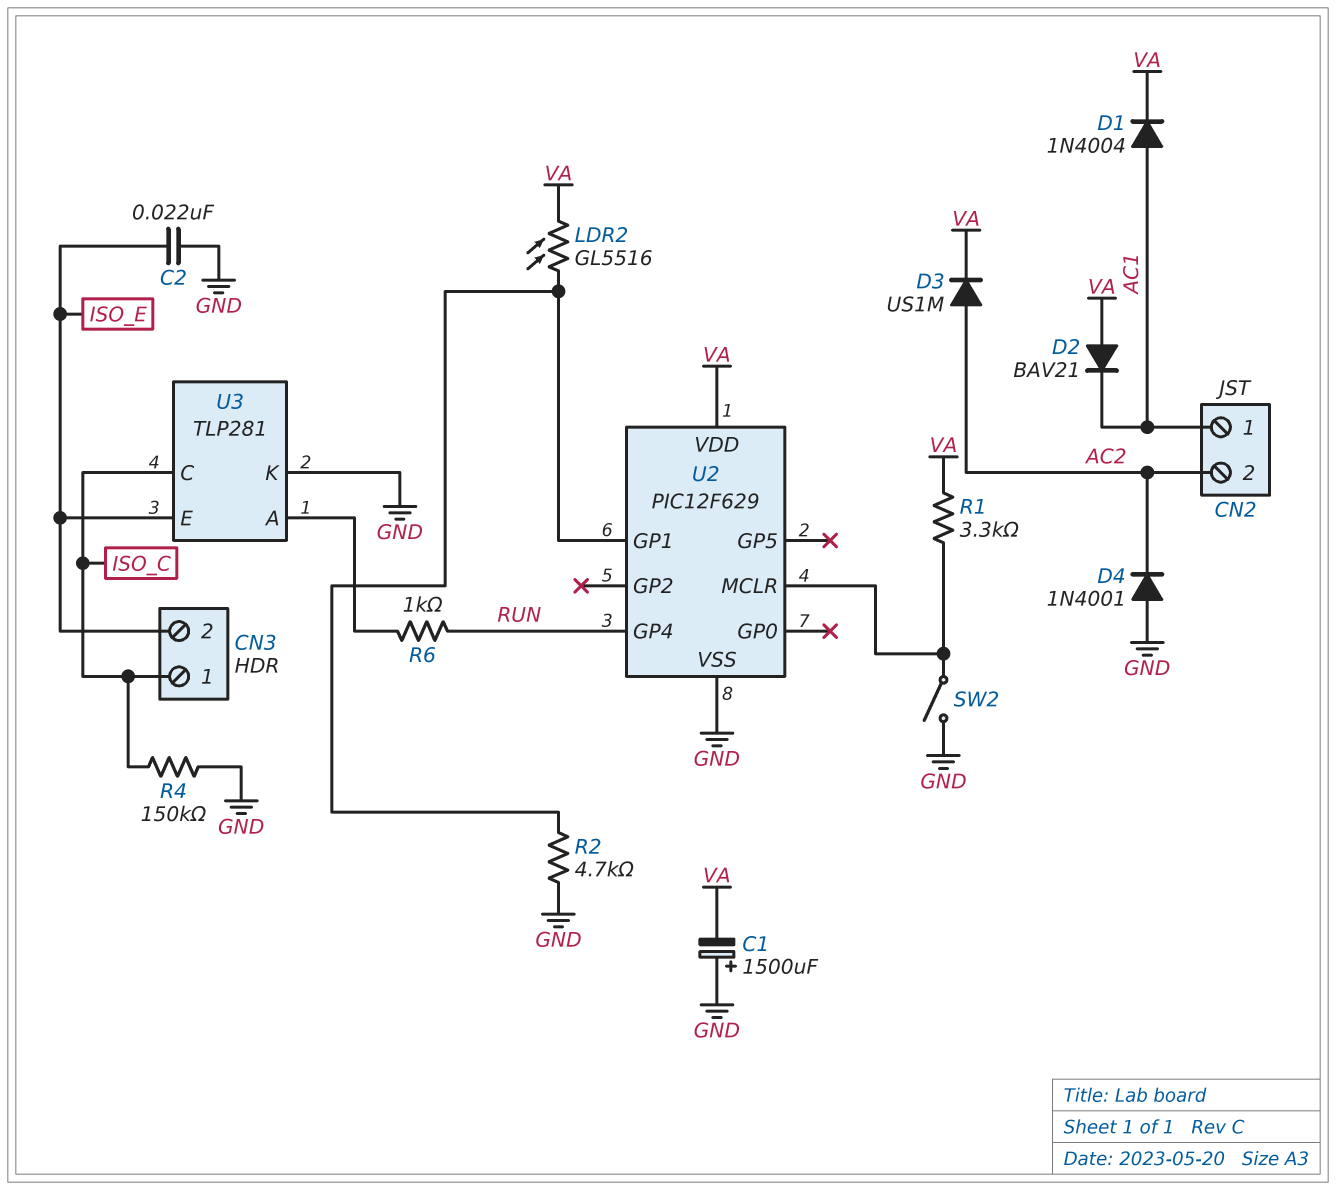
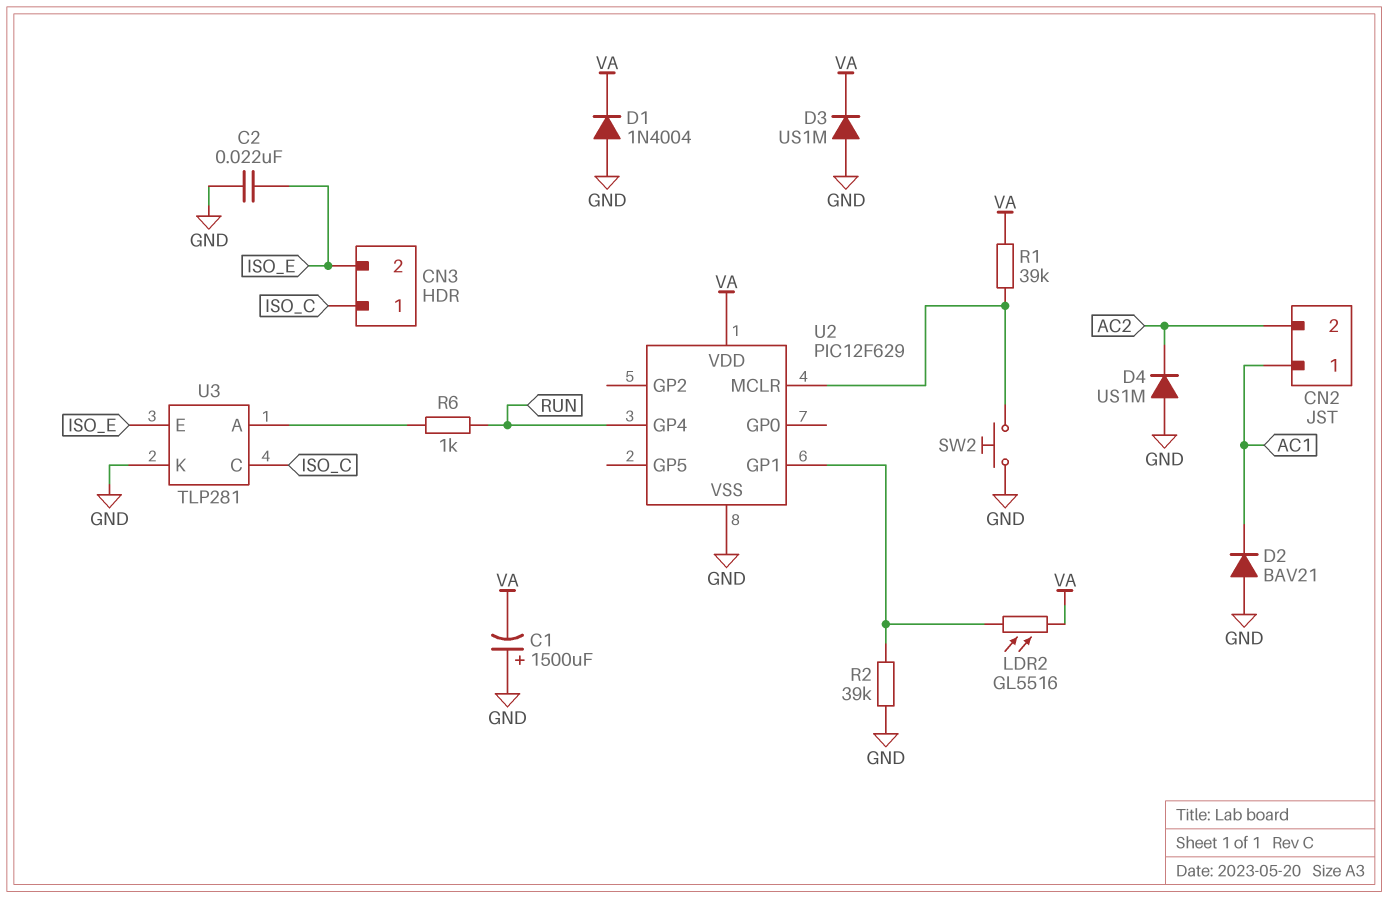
D1: diode 1N4004 (A AC1, K VA) -> diode 1N4004 (A GND, K VA)
D2: diode BAV21 (A VA, K AC1) -> diode BAV21 (A GND, K AC1)
D3: diode US1M (A AC2, K VA) -> diode US1M (A GND, K VA)
D4: diode 1N4001 (A GND, K AC2) -> diode US1M (A GND, K AC2)
R1: 3.3k (U2/MCLR, VA) -> 39k (U2/MCLR, VA)
R2: 4.7k (GND, U2/GP1) -> 39k (GND, U2/GP1)
R4: 150k (GND, ISO_C) -> none
SW2: switch (GND, U2/MCLR) -> button (GND, U2/MCLR)

